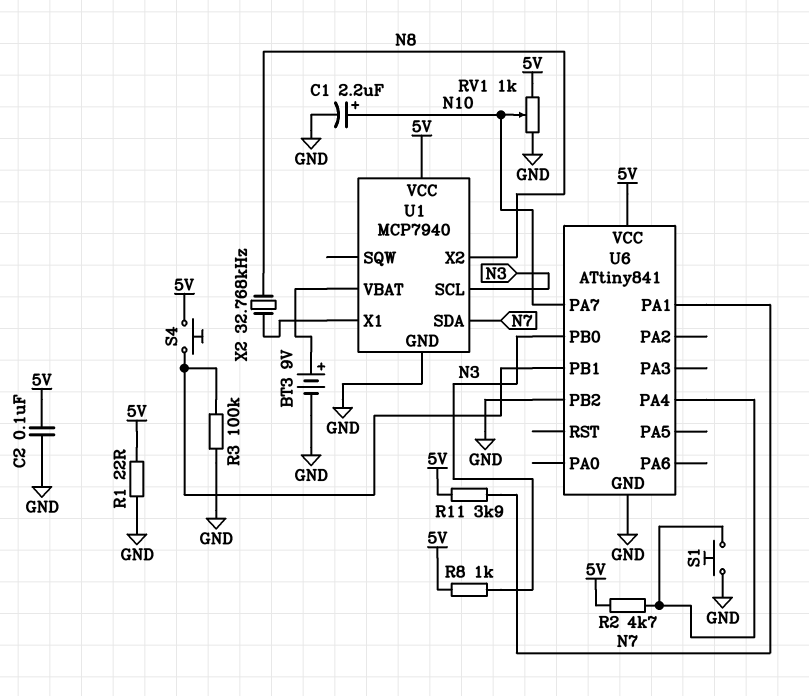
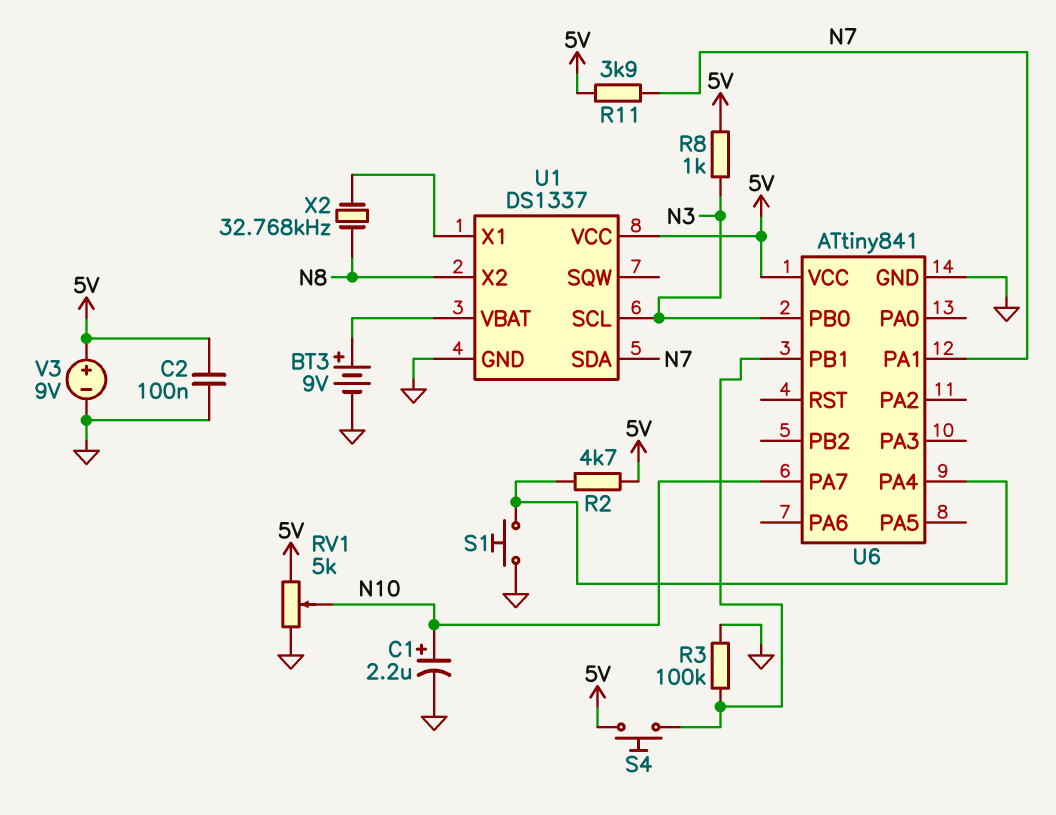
R1: 22 (5V, GND) -> none
RV1: 1k (5V, GND, wiper N10) -> 5k (5V, GND, wiper N10)
U1: MCP7940 -> DS1337
U6 pin PB2: GND -> none
V3: none -> 9V (plus 5V, minus GND)

